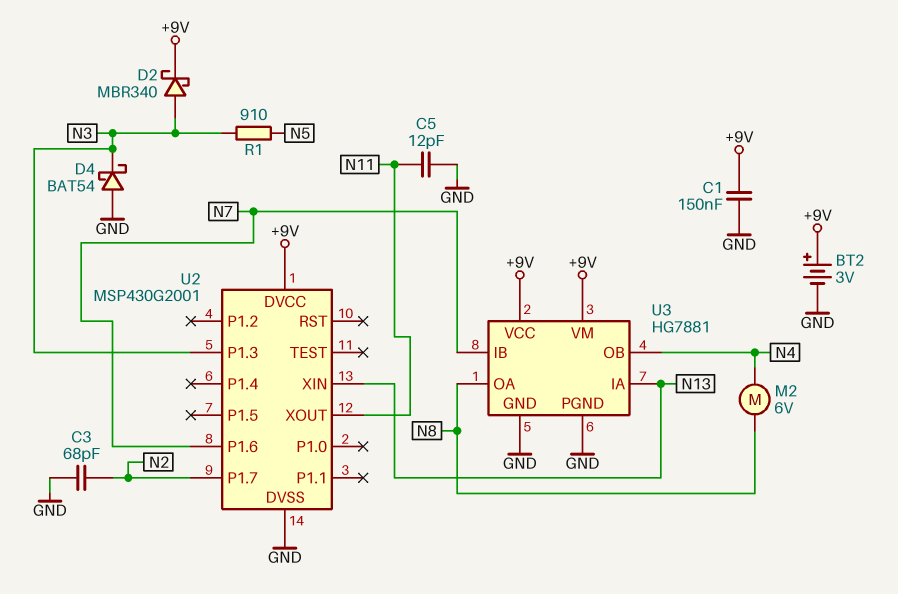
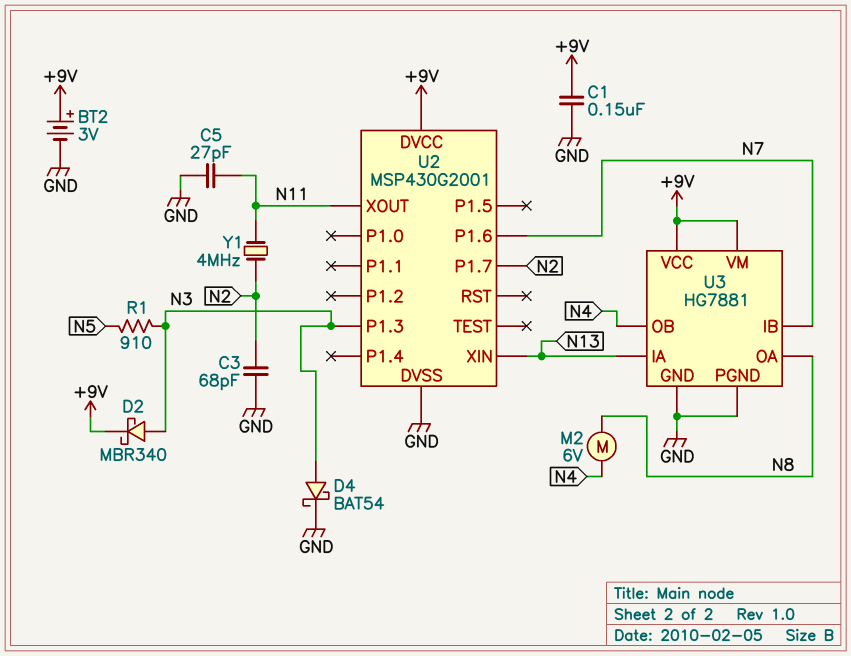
C5: 12pF (GND, N11) -> 27pF (GND, N11)
D4: schottky BAT54 (A GND, K N3) -> schottky BAT54 (A N3, K GND)
Y1: none -> 4MHz (N2, N11)

